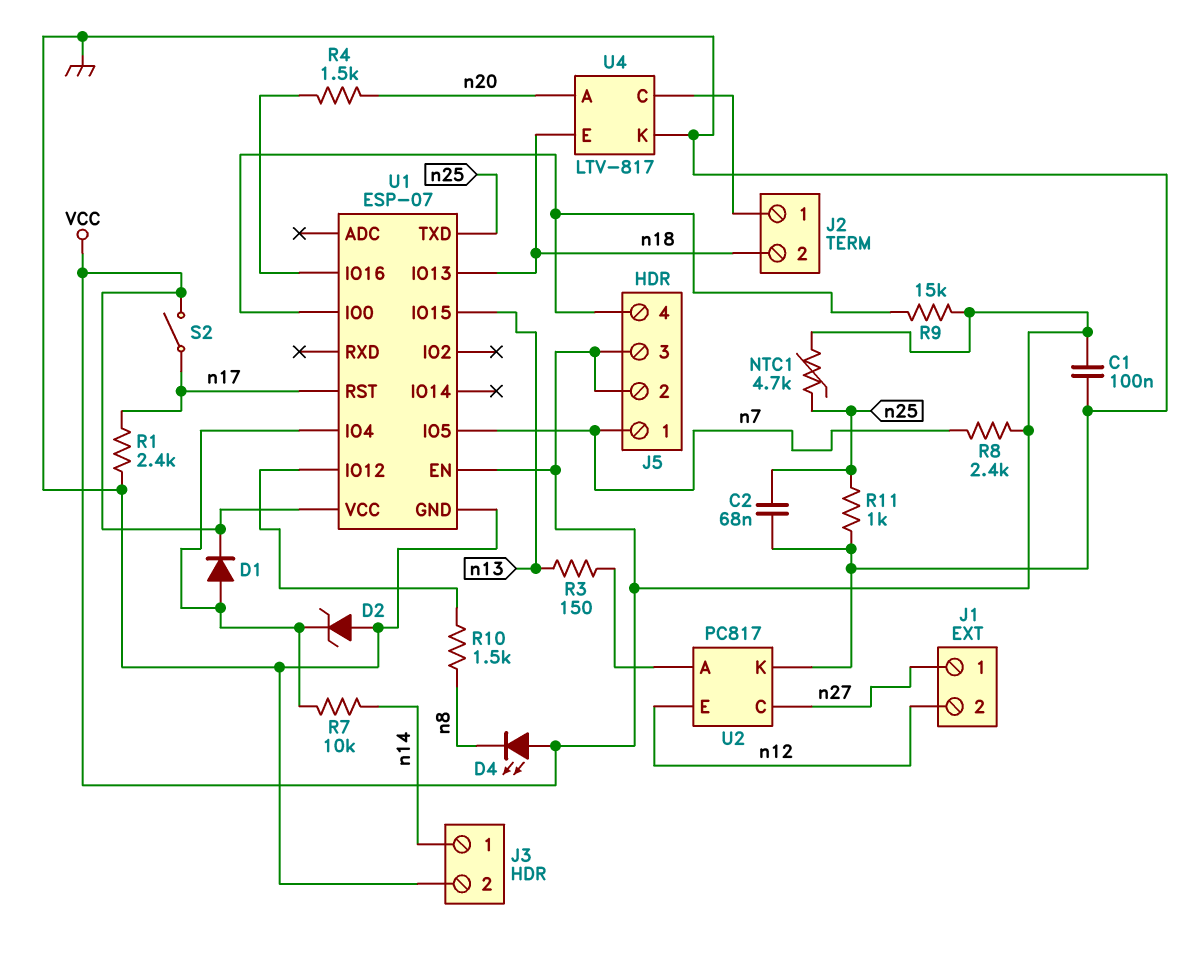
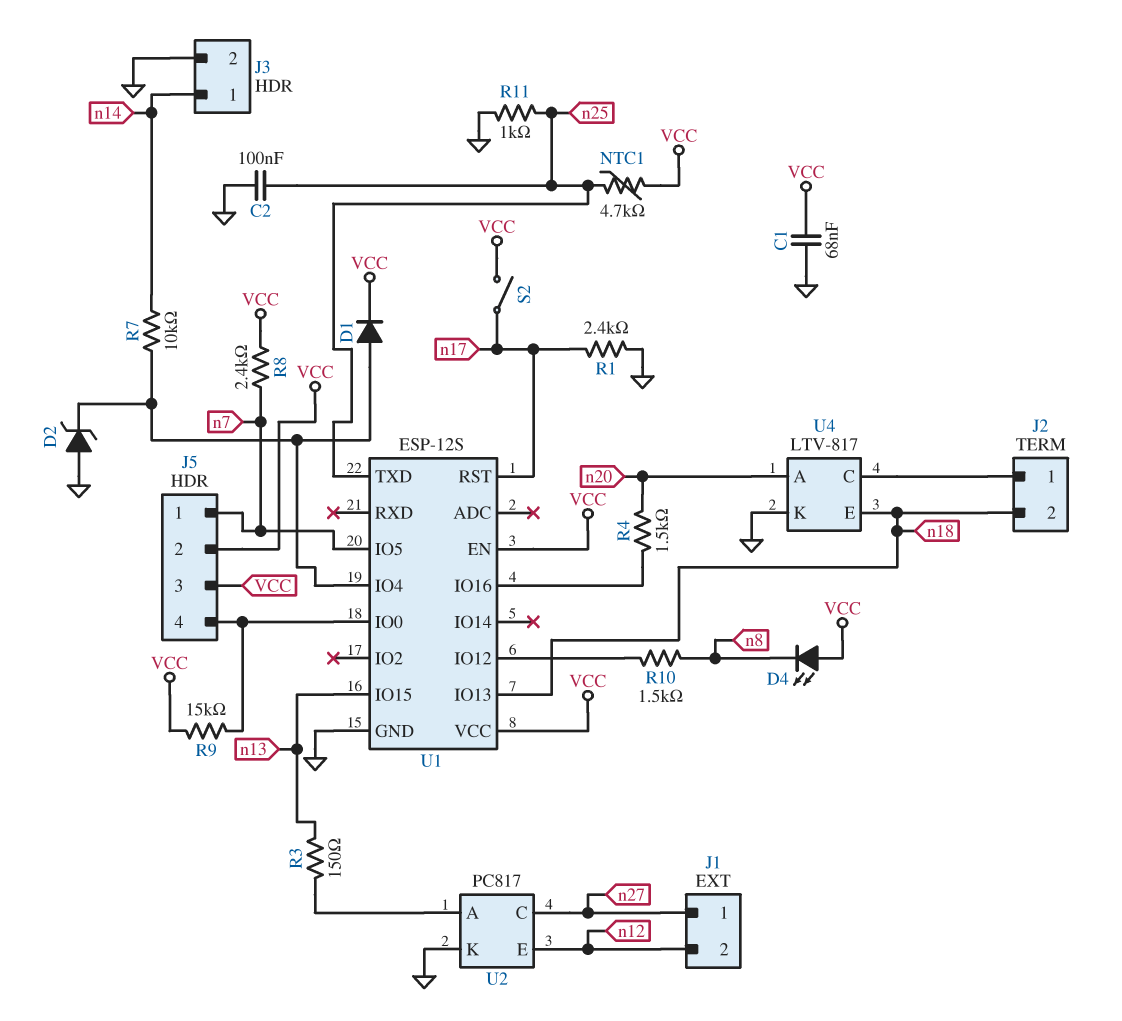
C1: 100nF (GND, VCC) -> 68nF (GND, VCC)
C2: 68nF (GND, n25) -> 100nF (GND, n25)
U1: ESP-07 -> ESP-12S

